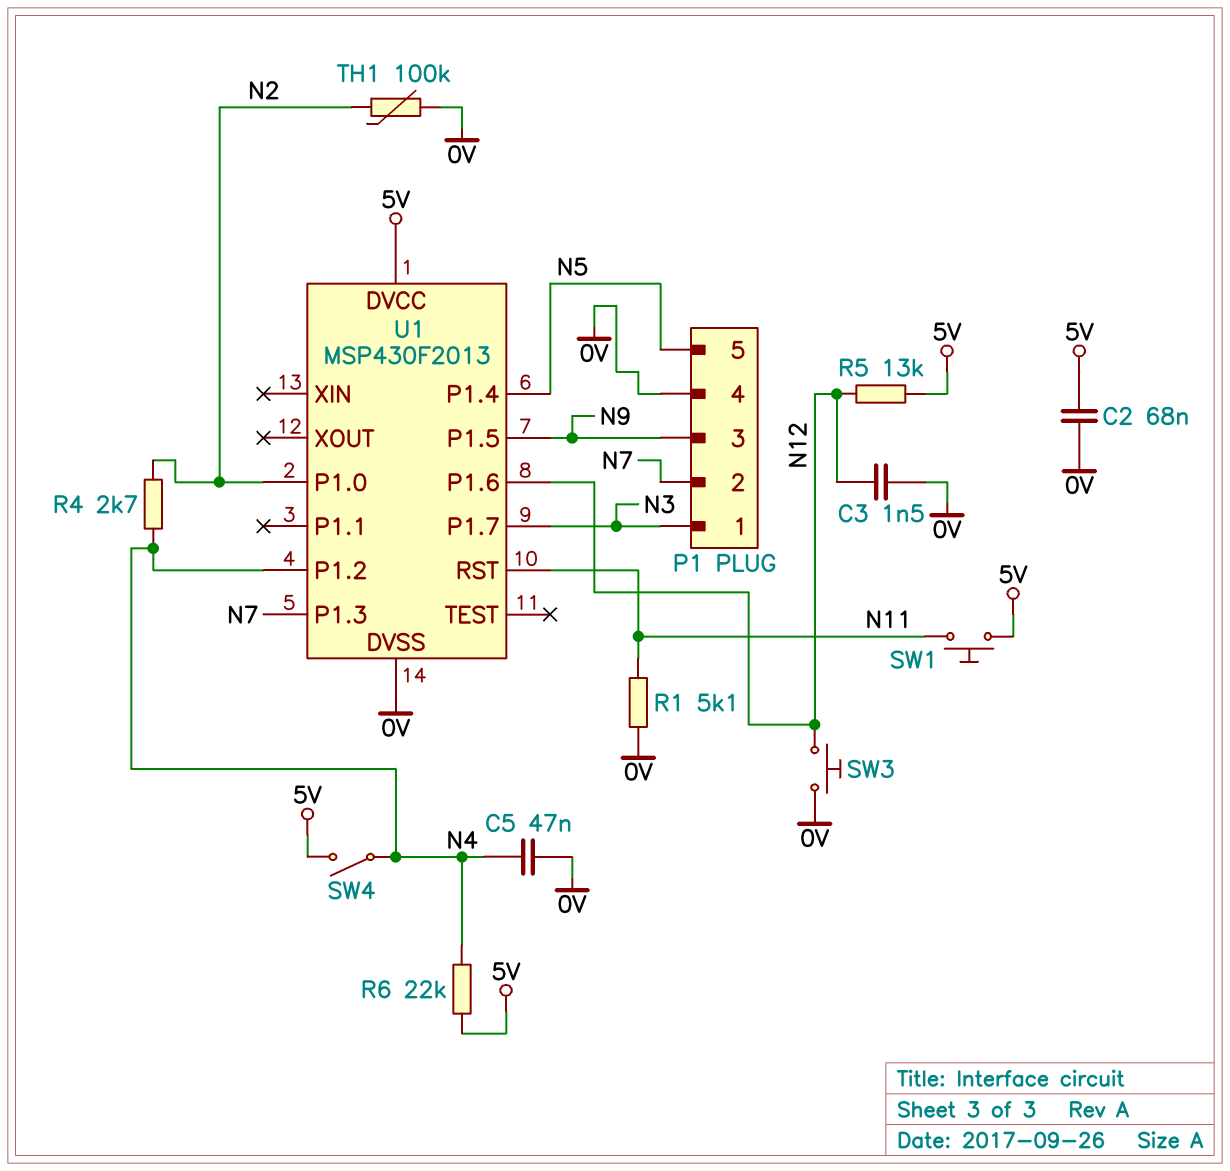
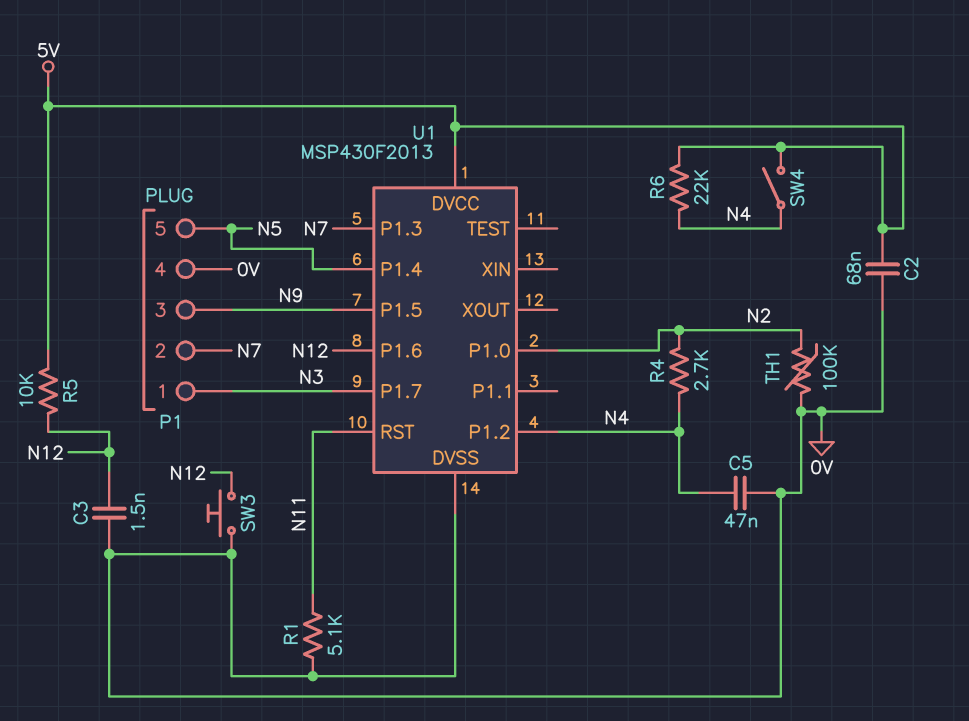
R5: 13k (5V, N12) -> 10k (5V, N12)
SW1: button (5V, N11) -> none

